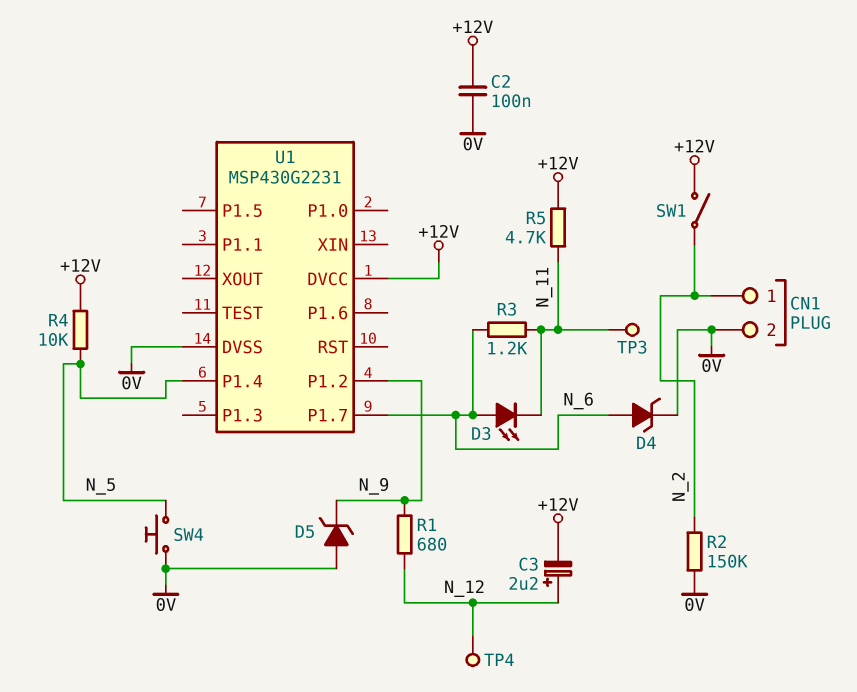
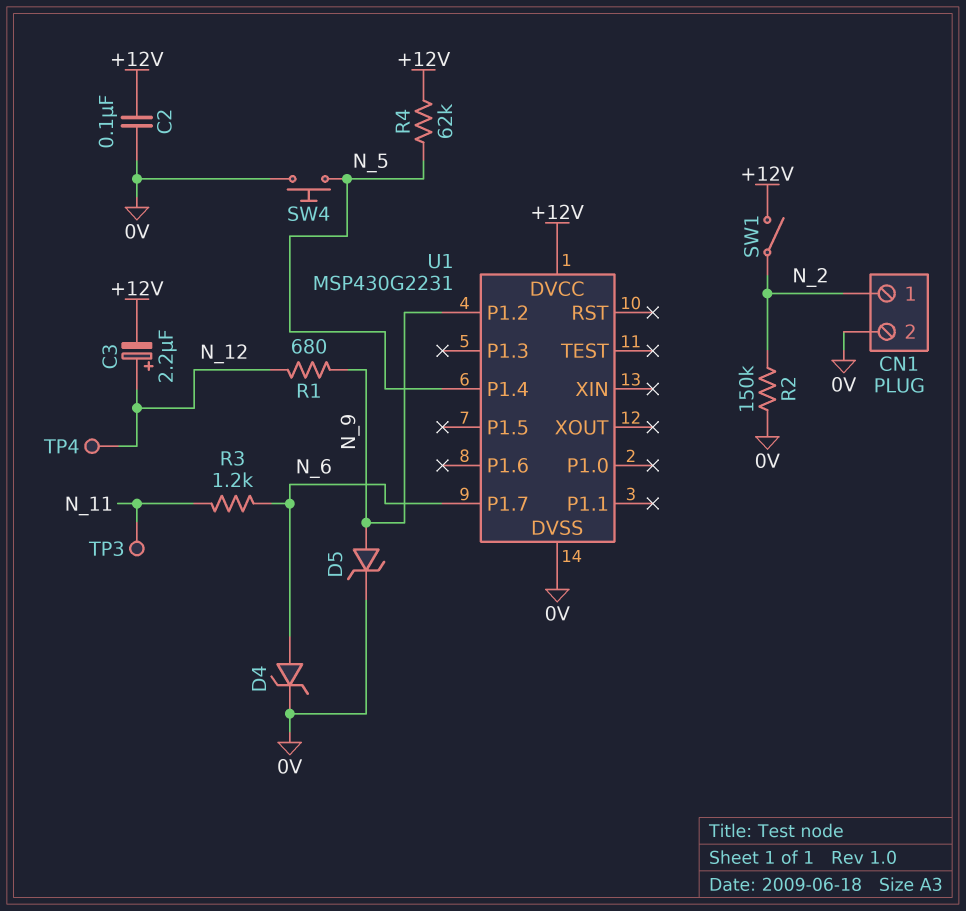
D3: LED (A N_6, K N_11) -> none
D5: zener (A 0V, K N_9) -> zener (A N_9, K 0V)
R4: 10k (+12V, N_5) -> 62k (+12V, N_5)
R5: 4.7k (+12V, N_11) -> none

